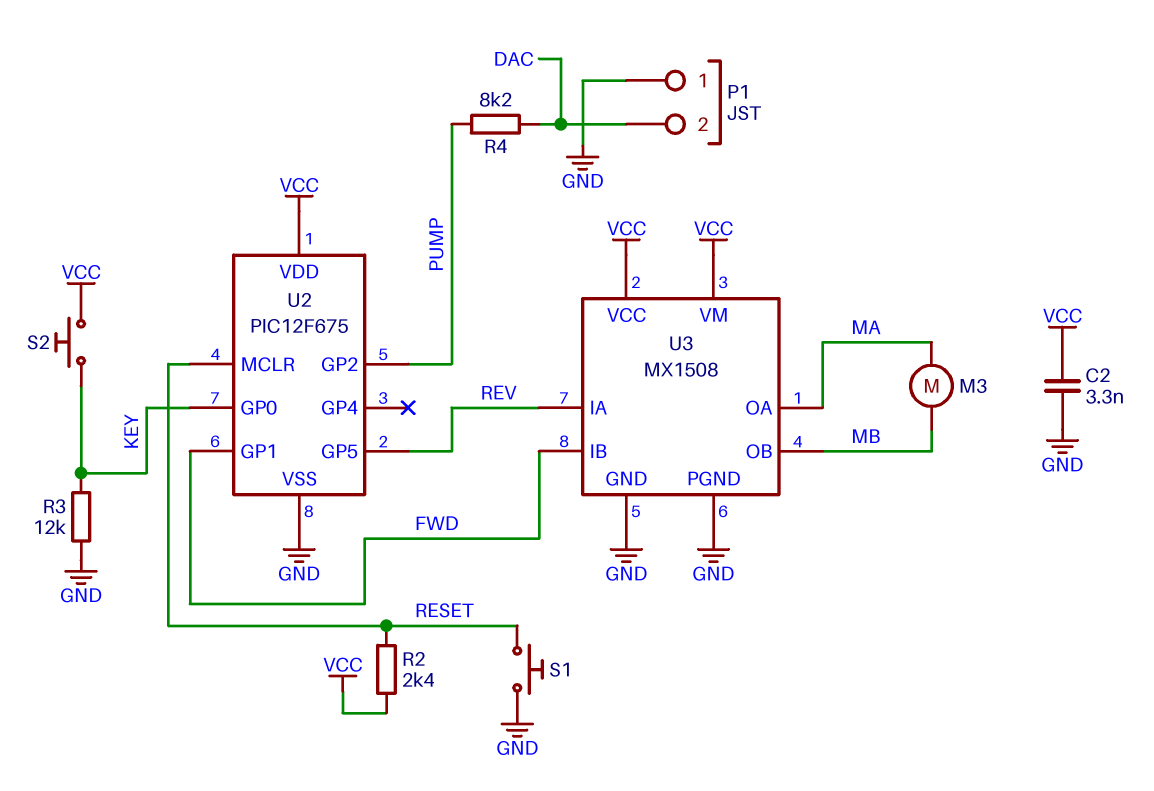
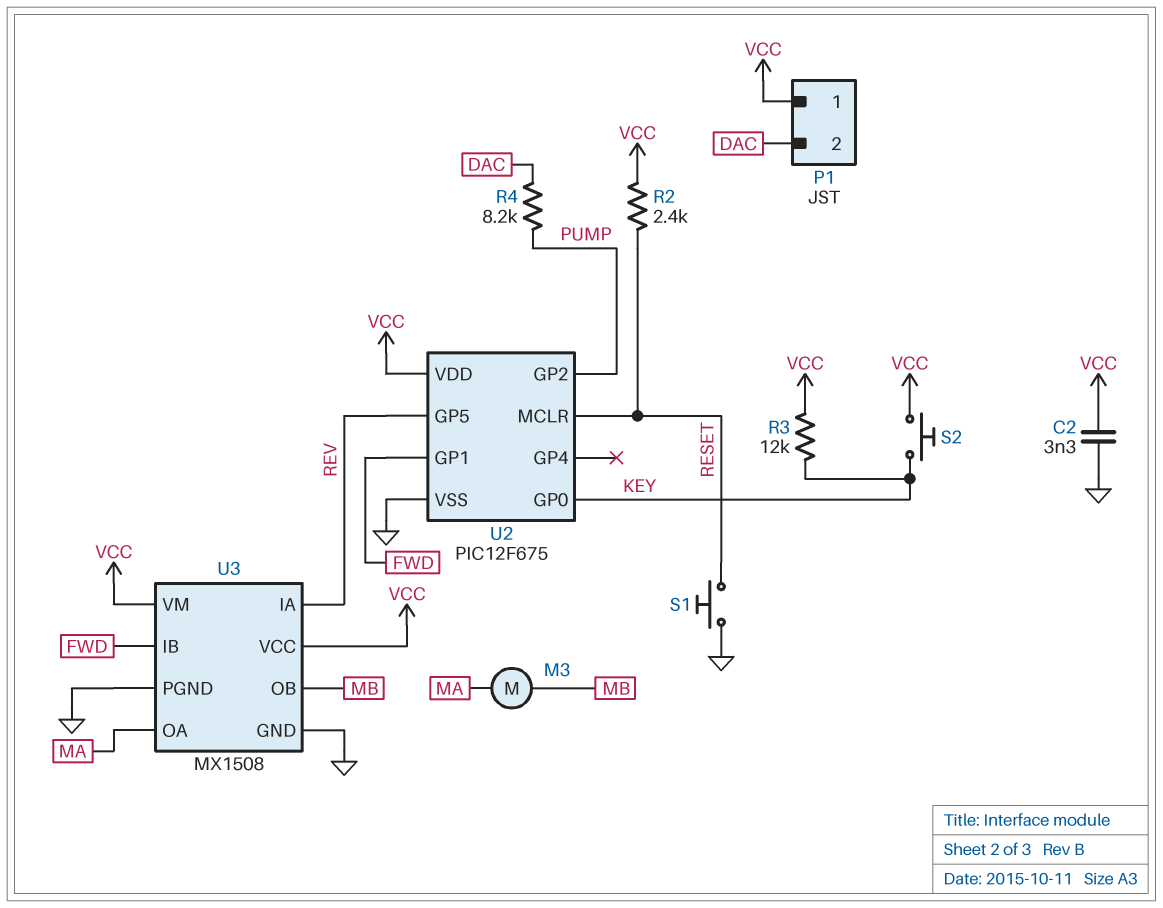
P1 pin 1: GND -> VCC
R3: 12k (GND, KEY) -> 12k (KEY, VCC)

